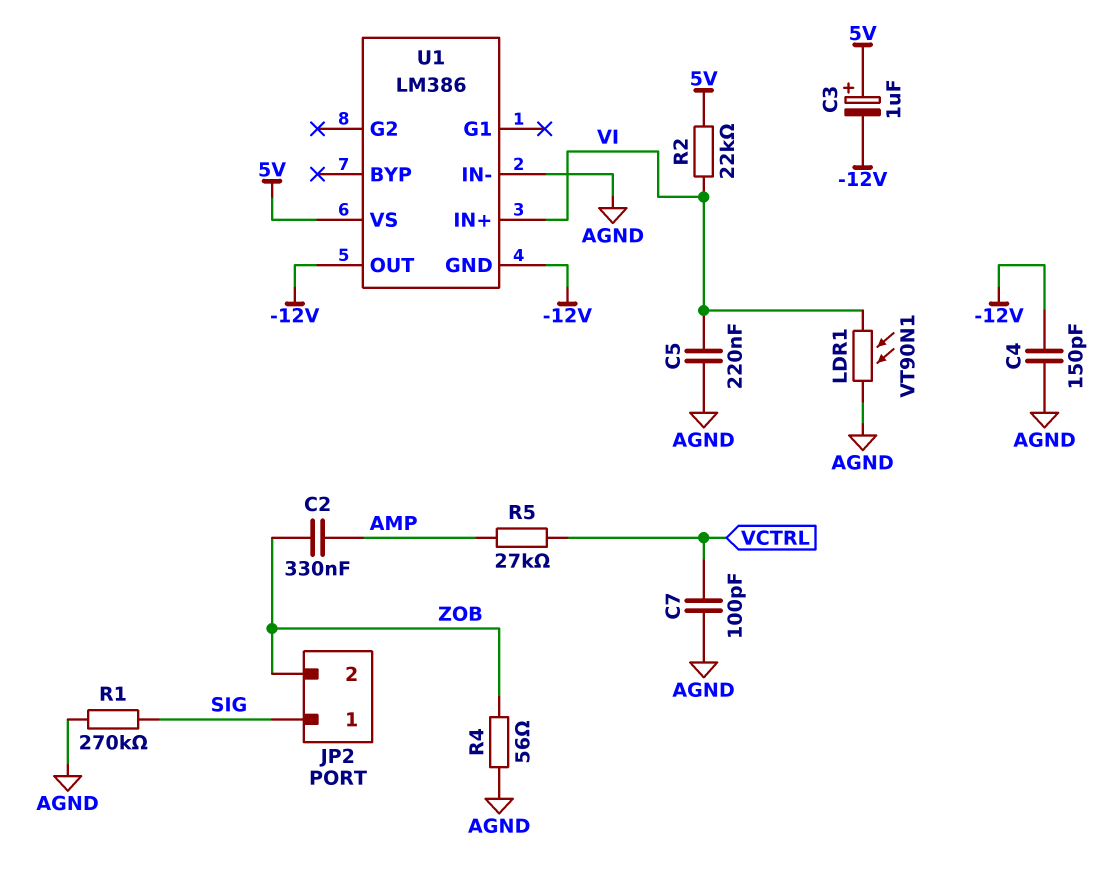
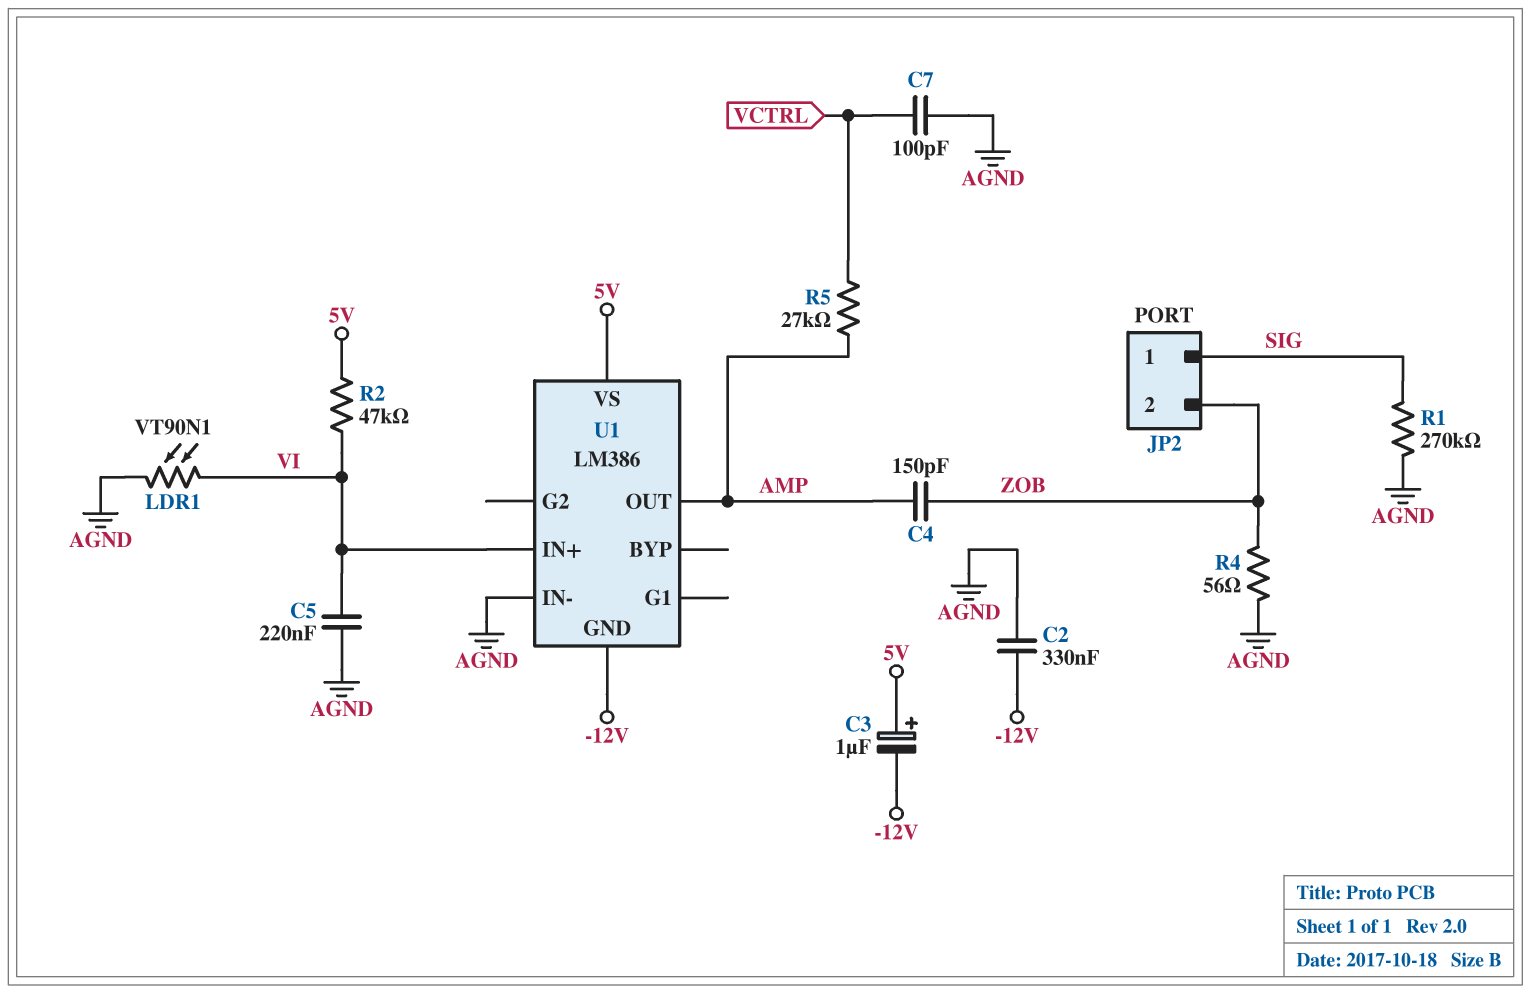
C2: 330nF (AMP, ZOB) -> 330nF (-12V, AGND)
C4: 150pF (-12V, AGND) -> 150pF (AMP, ZOB)
R2: 22k (5V, VI) -> 47k (5V, VI)
U1 pin OUT: -12V -> AMP

